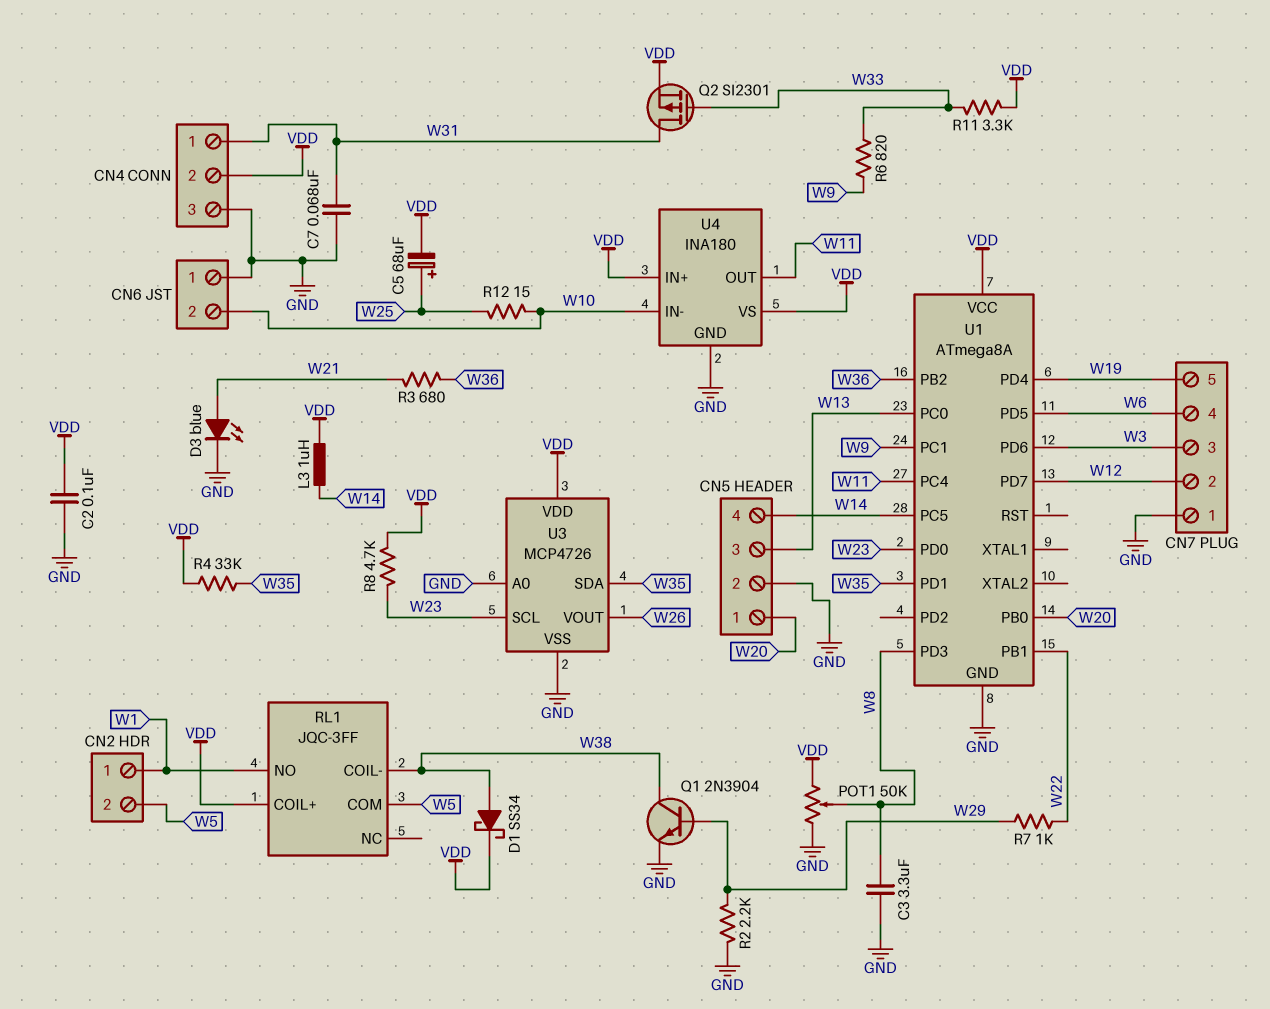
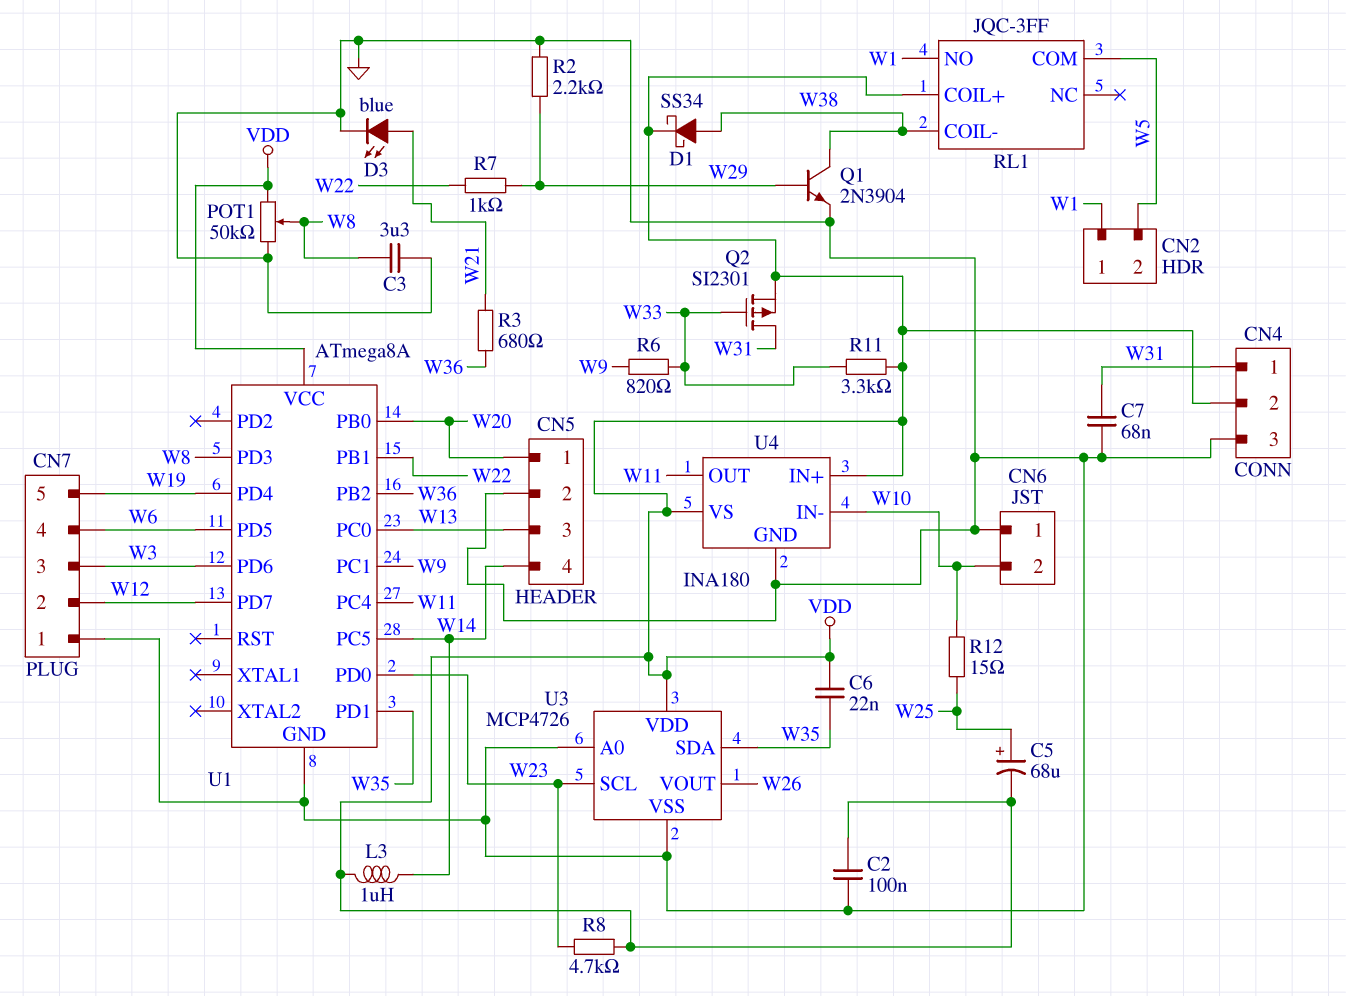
C6: none -> 22nF (VDD, W35)
R4: 33k (VDD, W35) -> none

